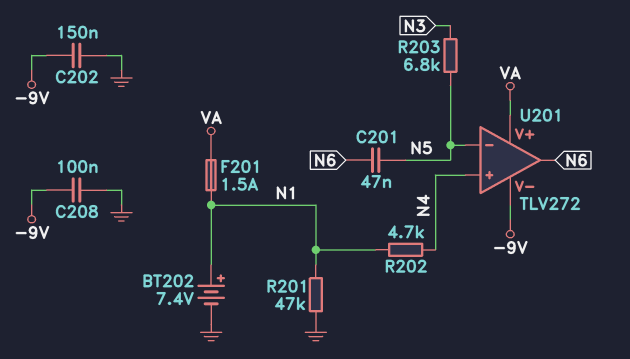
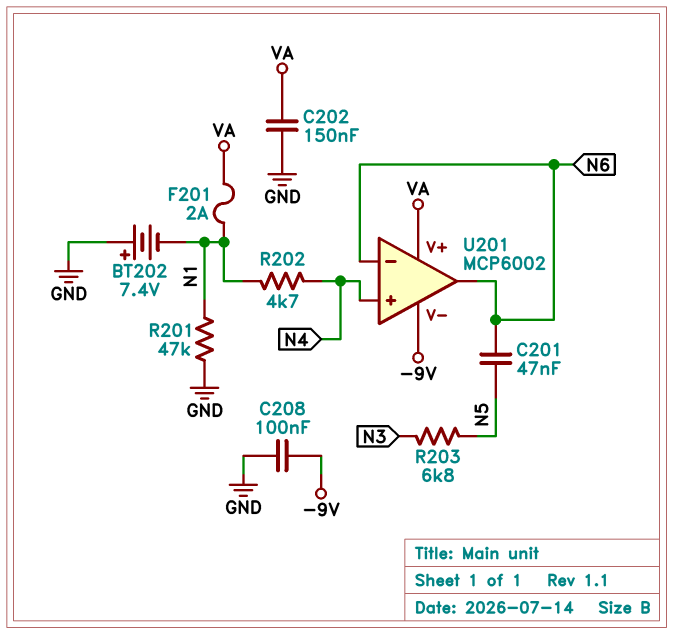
BT202: 7.4V (plus N1, minus GND) -> 7.4V (plus GND, minus N1)
C202: 150nF (-9V, GND) -> 150nF (GND, VA)
F201: 1.5A (N1, VA) -> 2A (N1, VA)
U201: TLV272 -> MCP6002
U201 pin in-: N5 -> N6

